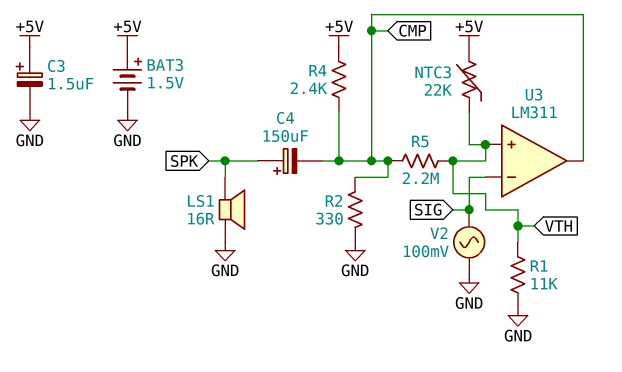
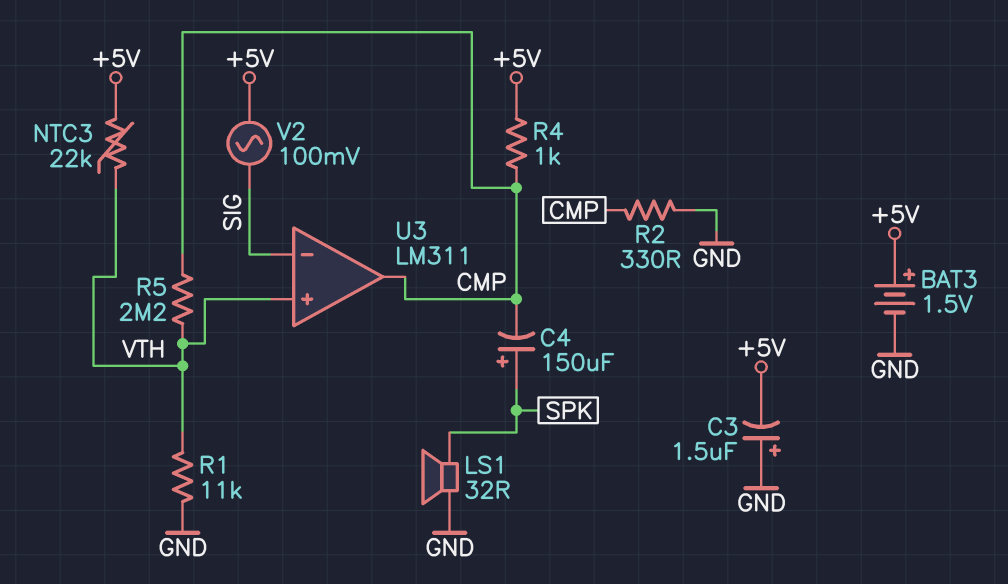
C3: 1.5uF (plus +5V, minus GND) -> 1.5uF (plus GND, minus +5V)
LS1: speaker 16R (GND, SPK) -> speaker 32R (GND, SPK)
R4: 2.4k (+5V, CMP) -> 1k (+5V, CMP)
V2: AC 100mV (GND, SIG) -> AC 100mV (+5V, SIG)

